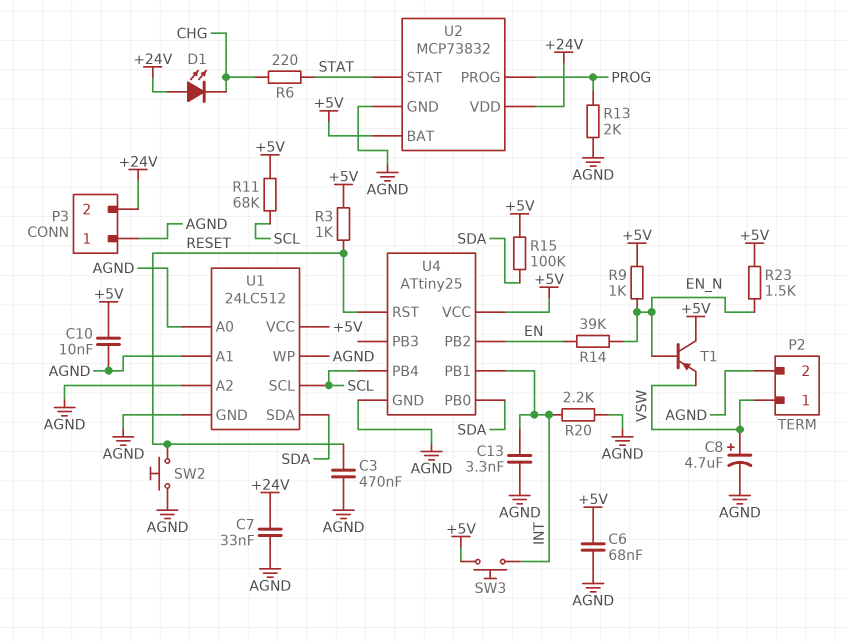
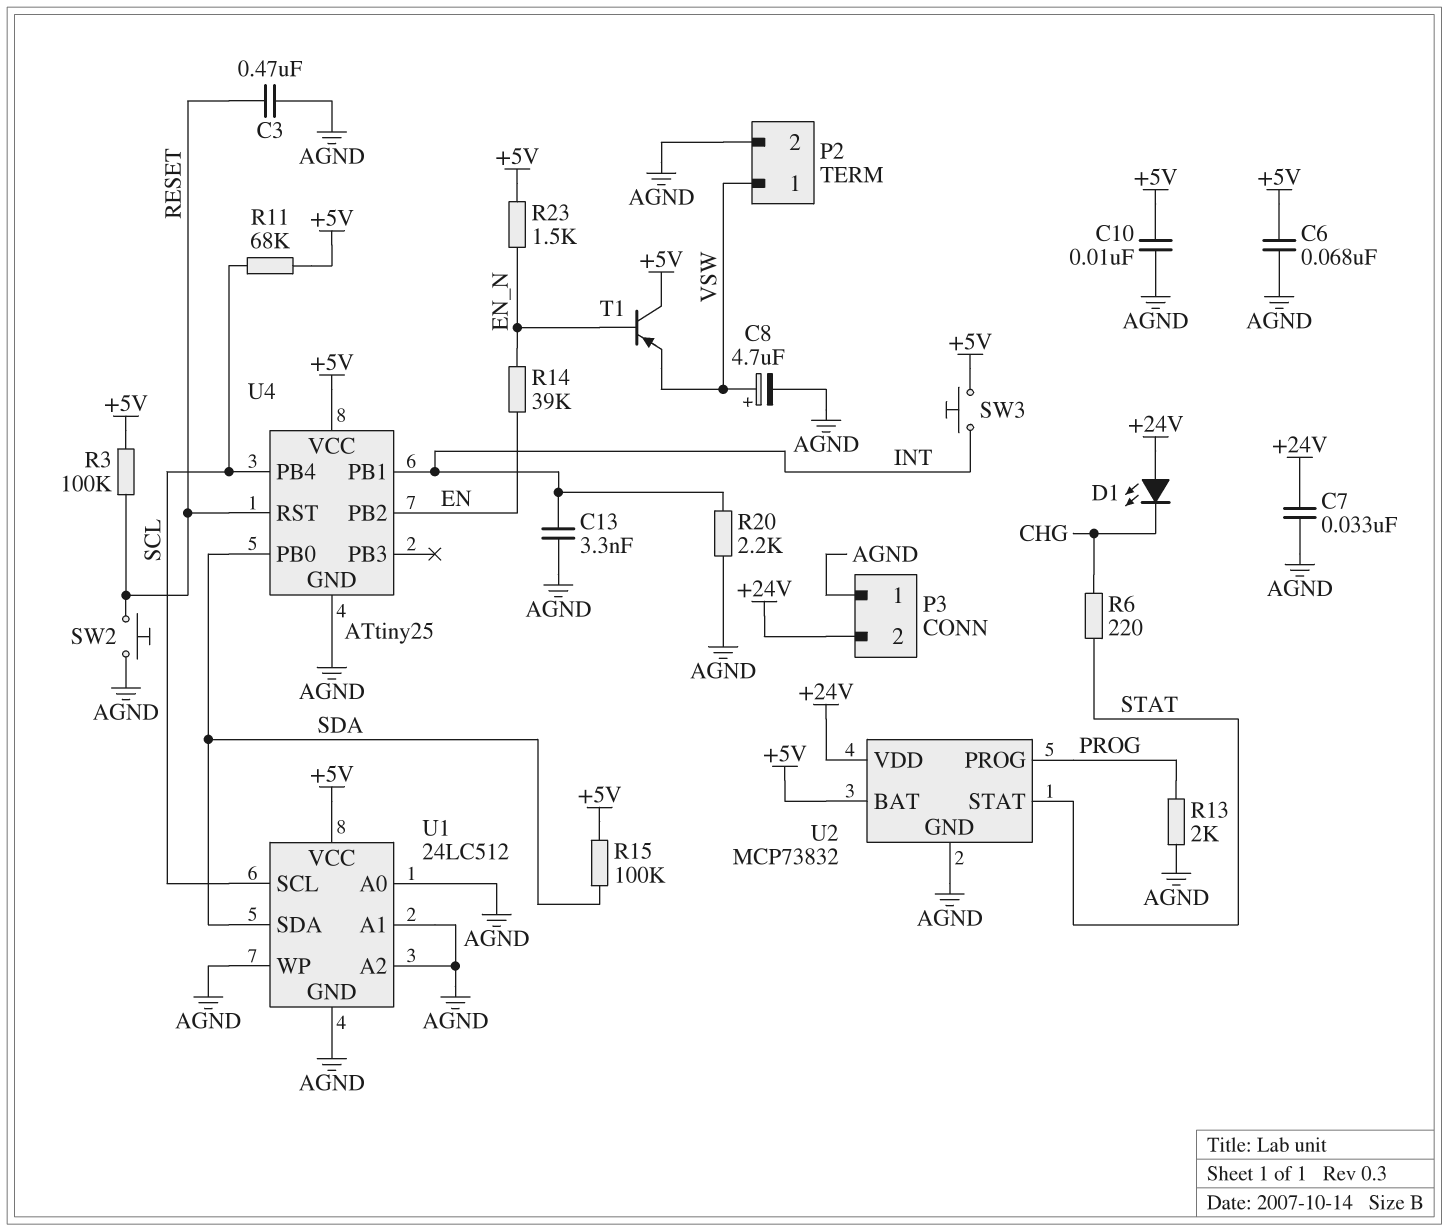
R3: 1k (+5V, RESET) -> 100k (+5V, RESET)
R9: 1k (+5V, EN_N) -> none

